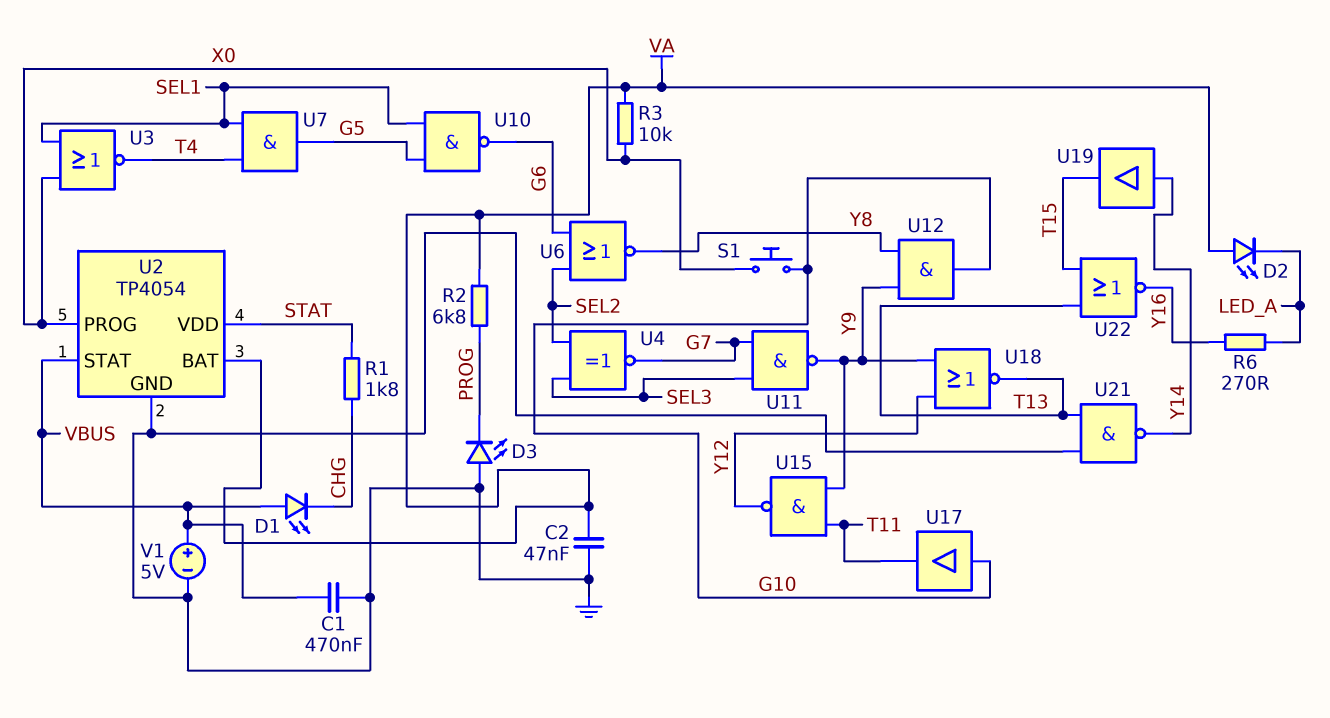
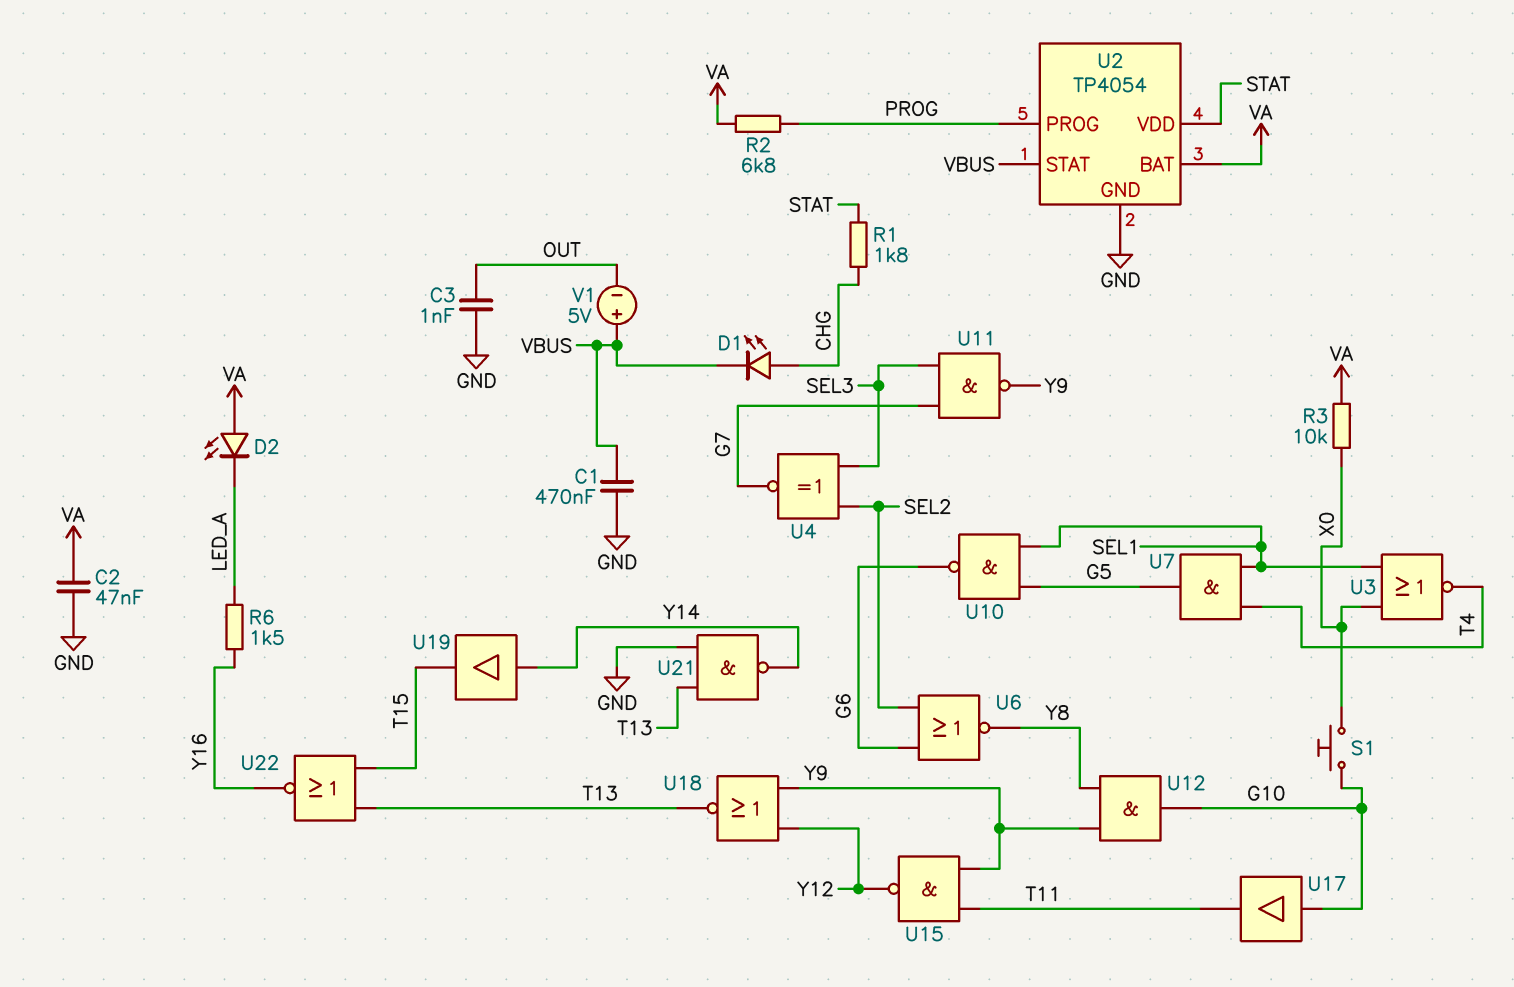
C3: none -> 1nF (GND, OUT)
D1: LED (A VBUS, K CHG) -> LED (A CHG, K VBUS)
D3: LED (A GND, K PROG) -> none
R6: 270 (LED_A, Y16) -> 1.5k (LED_A, Y16)
U2 pin PROG: X0 -> PROG
V1: 5V (plus VBUS, minus GND) -> 5V (plus VBUS, minus OUT)

